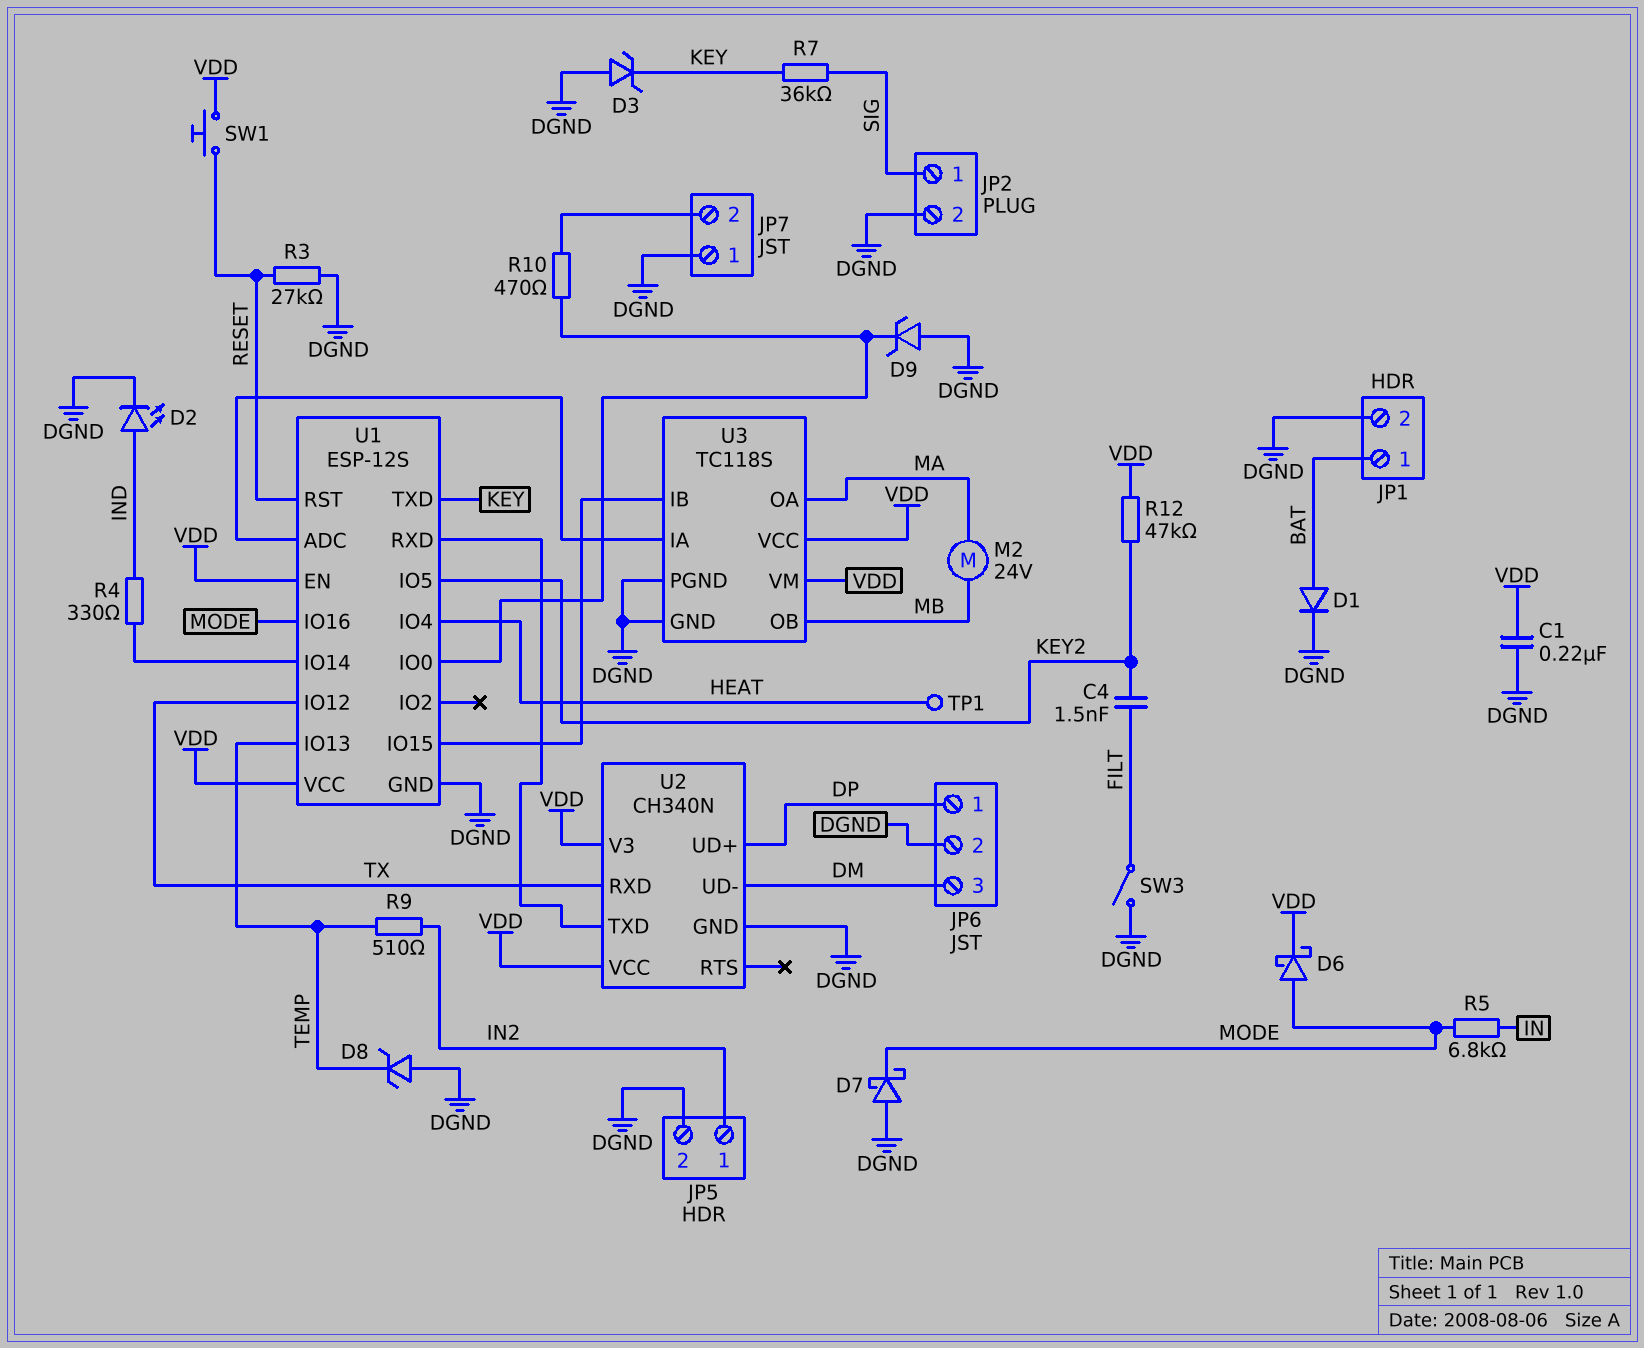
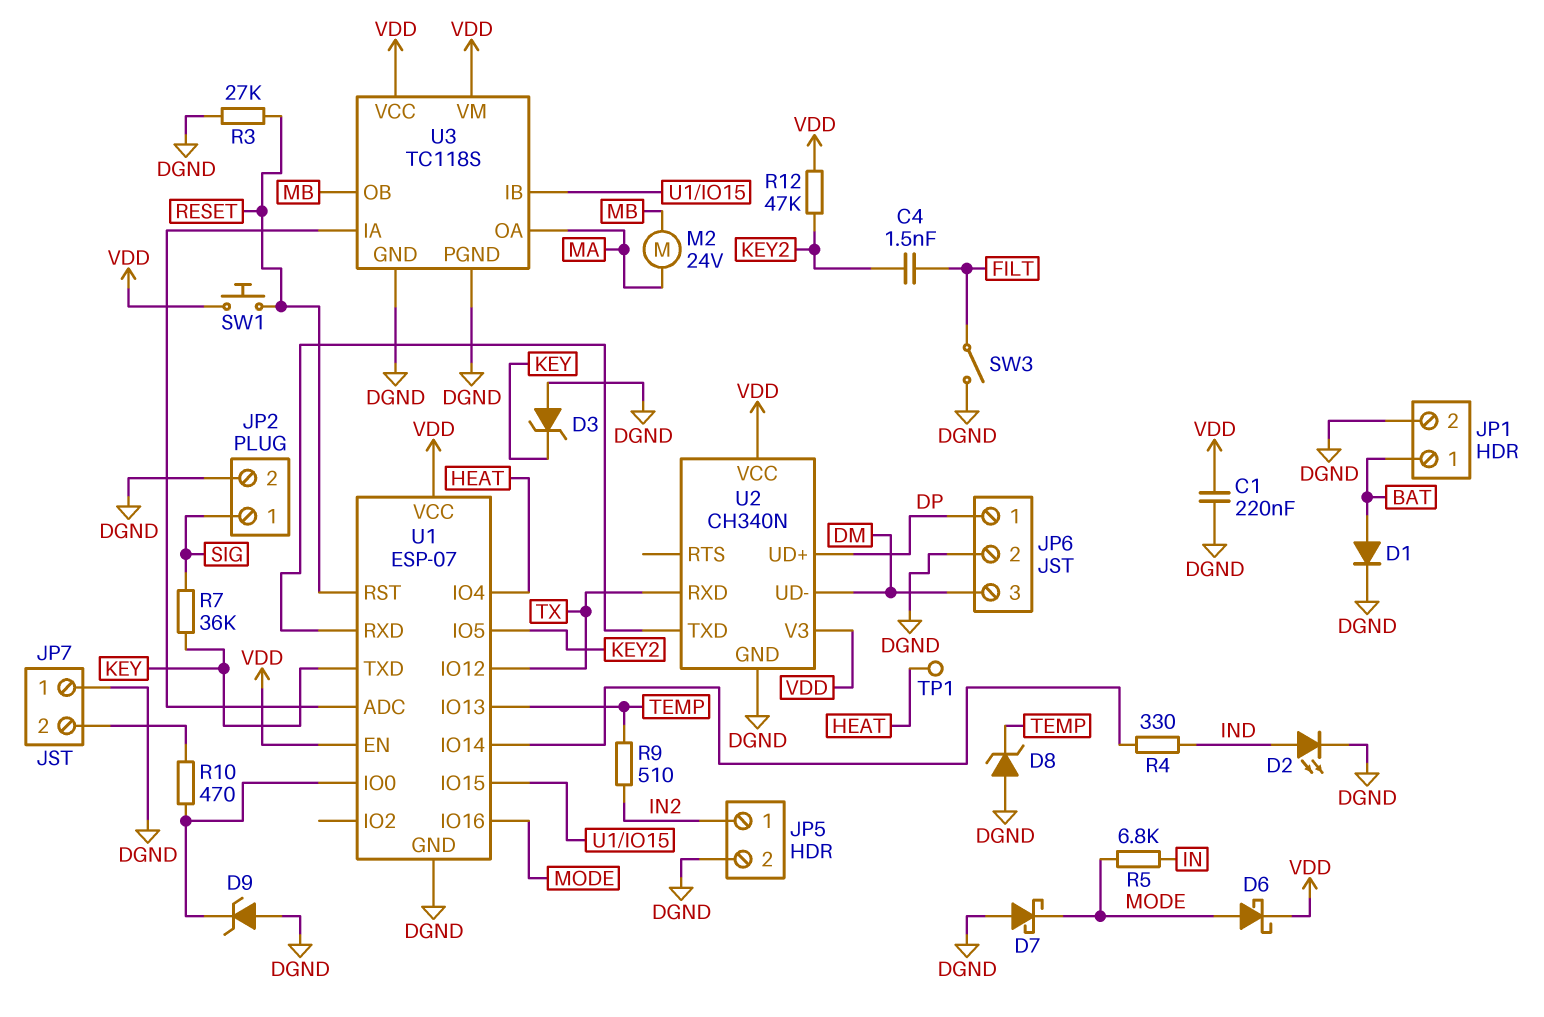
U1: ESP-12S -> ESP-07

